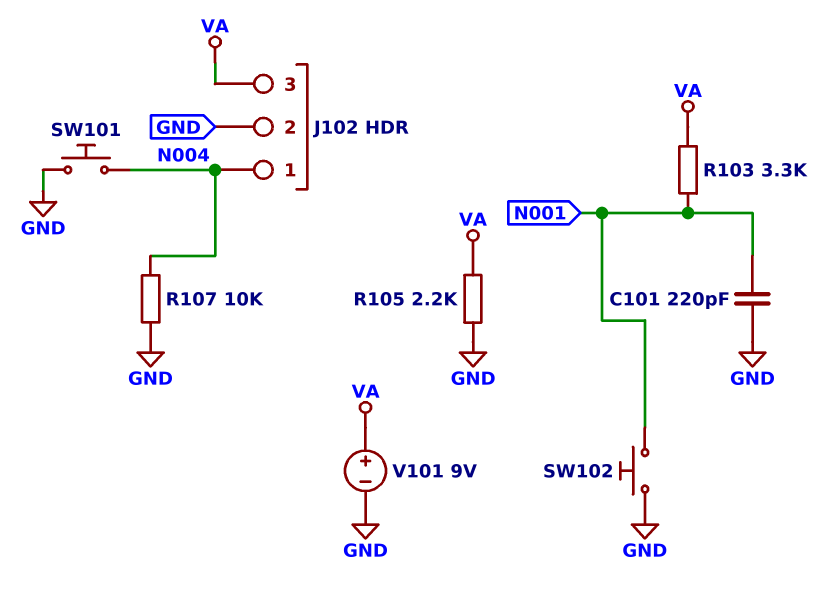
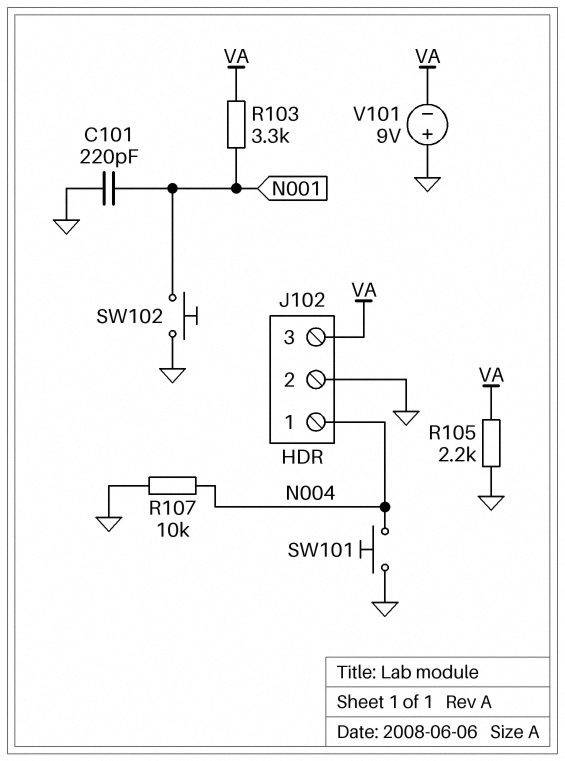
V101: 9V (plus VA, minus GND) -> 9V (plus GND, minus VA)

